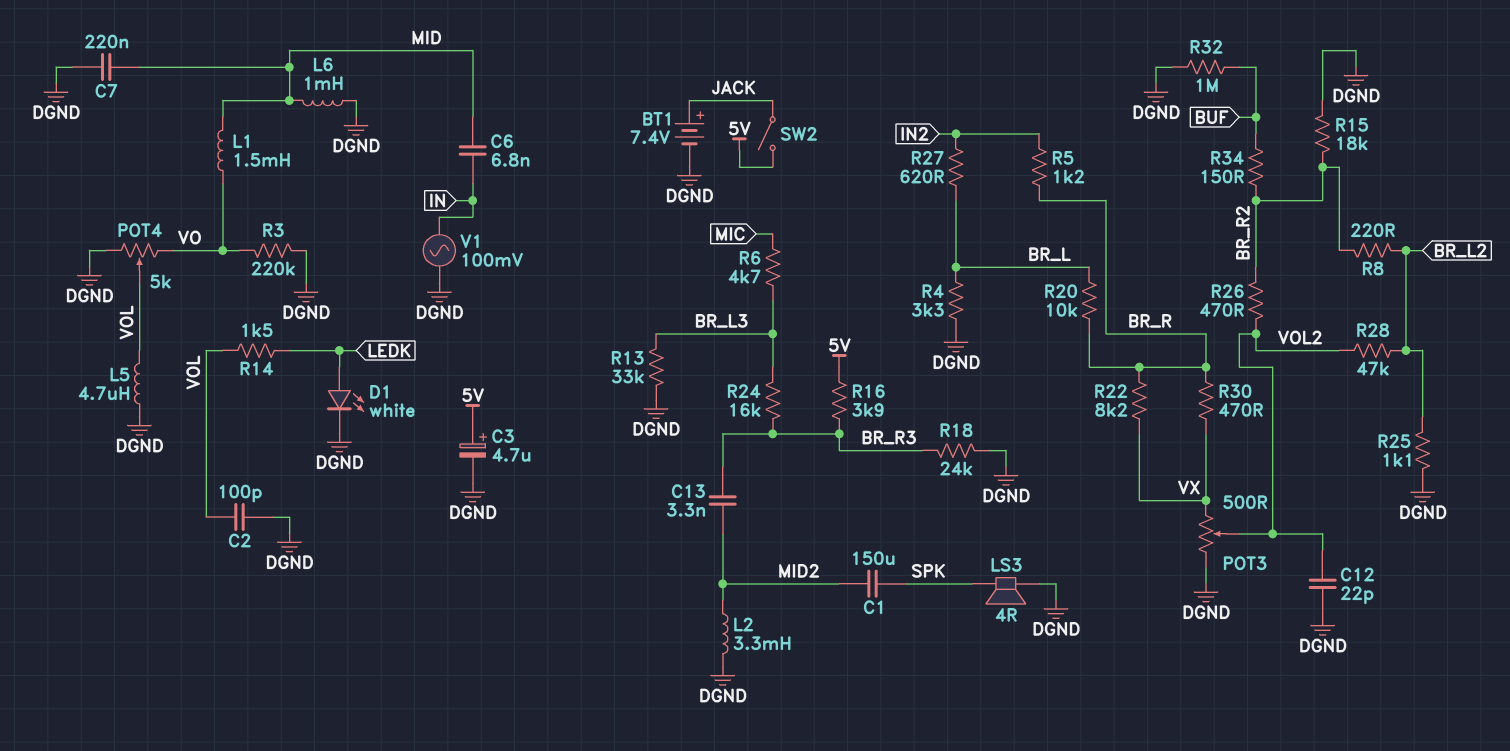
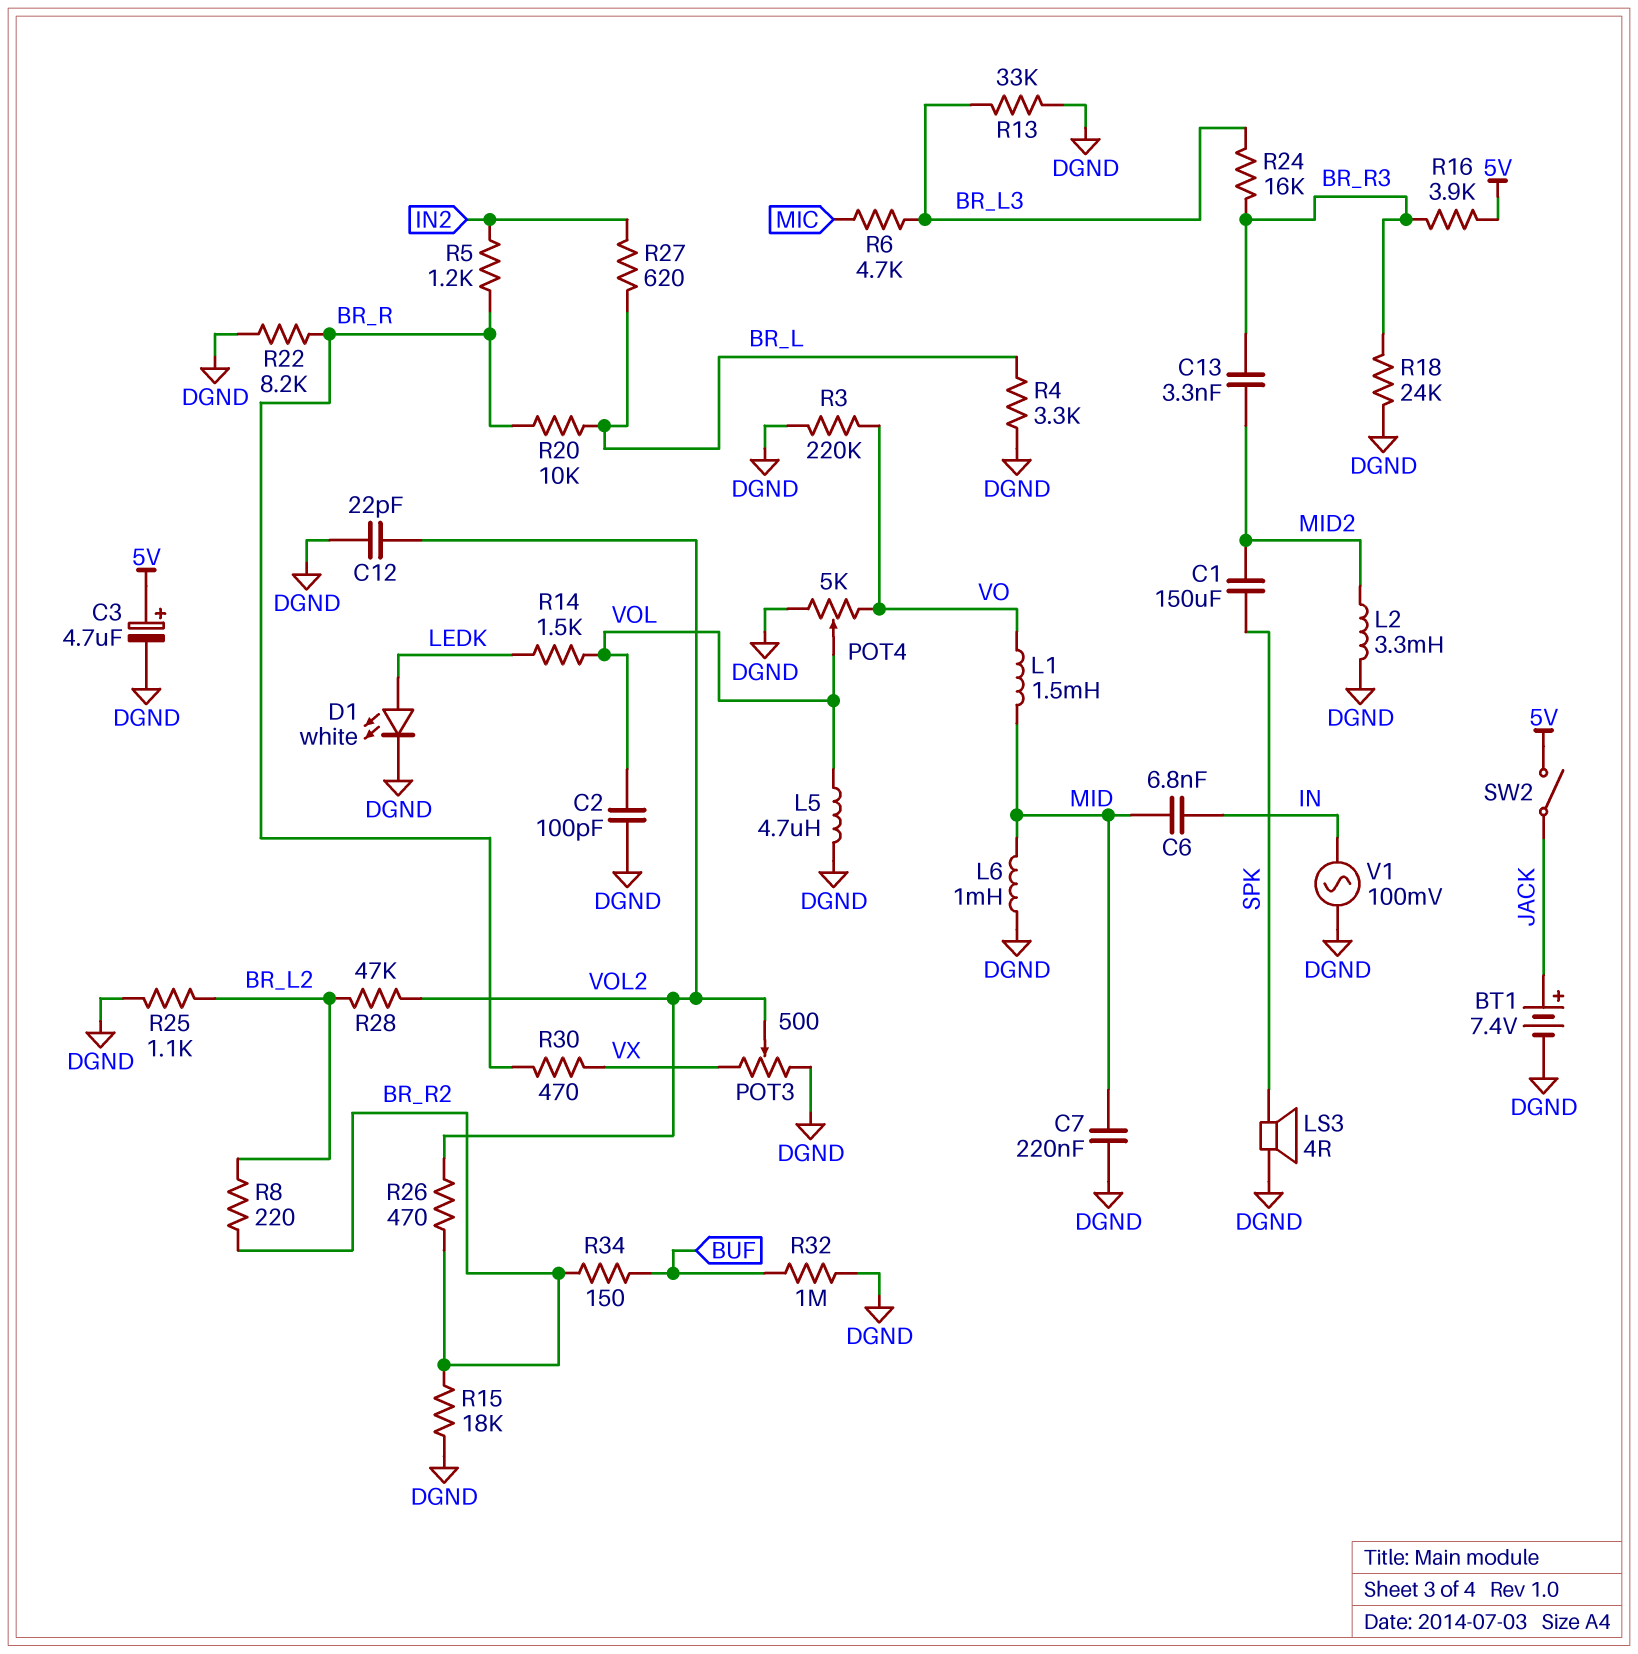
R22: 8.2k (BR_R, VX) -> 8.2k (BR_R, DGND)

